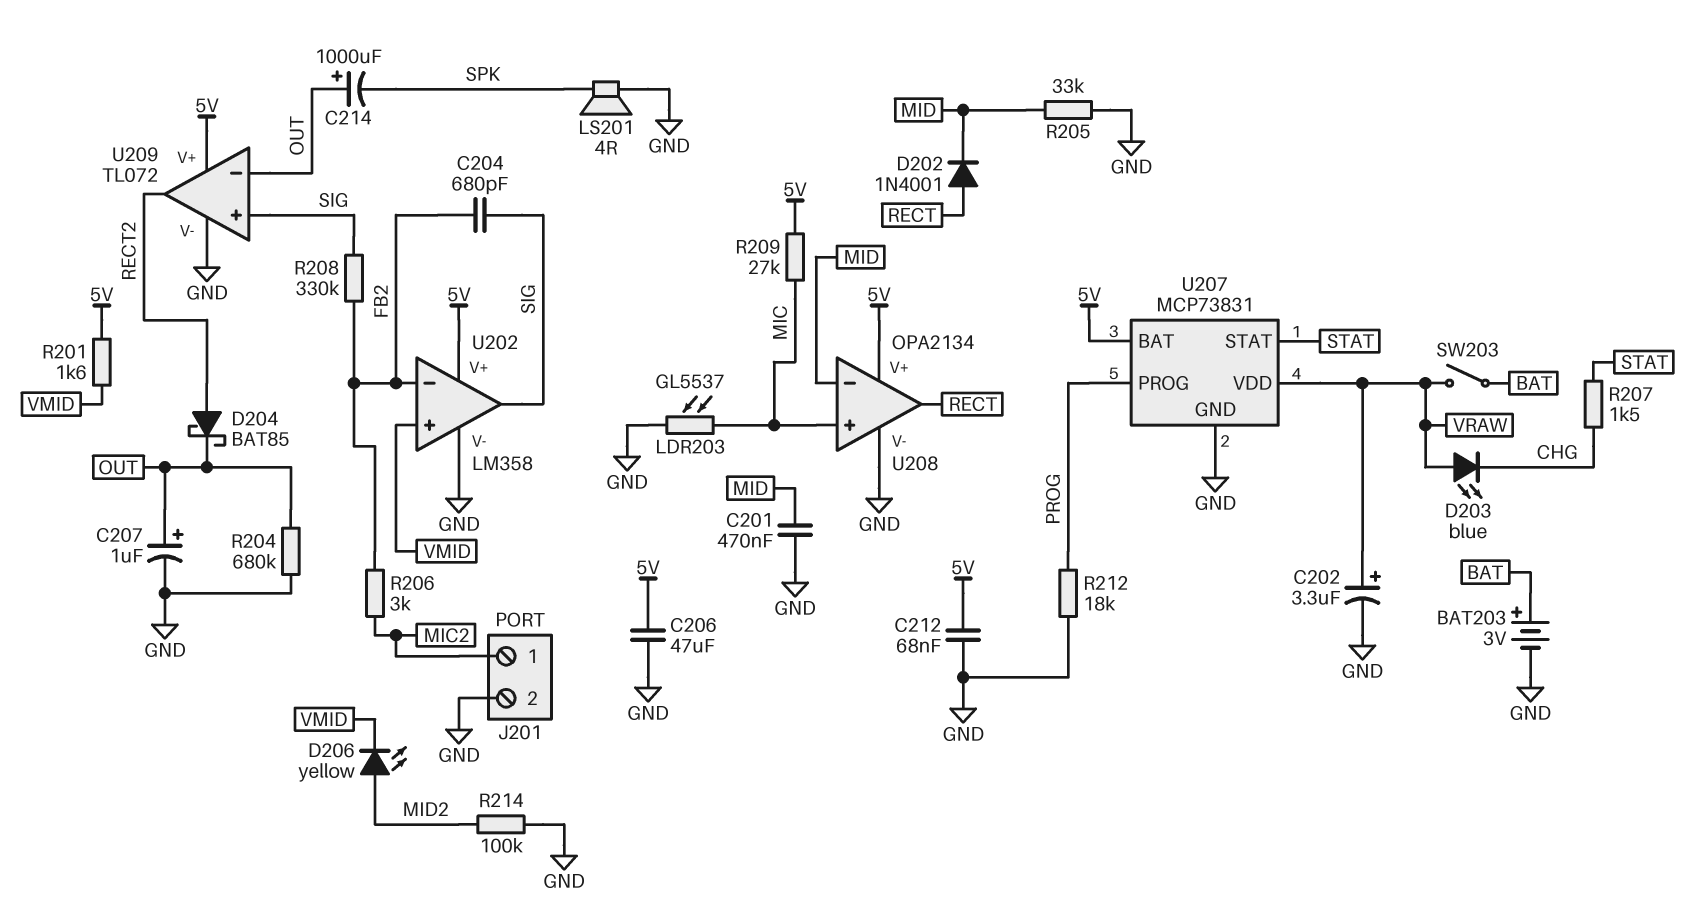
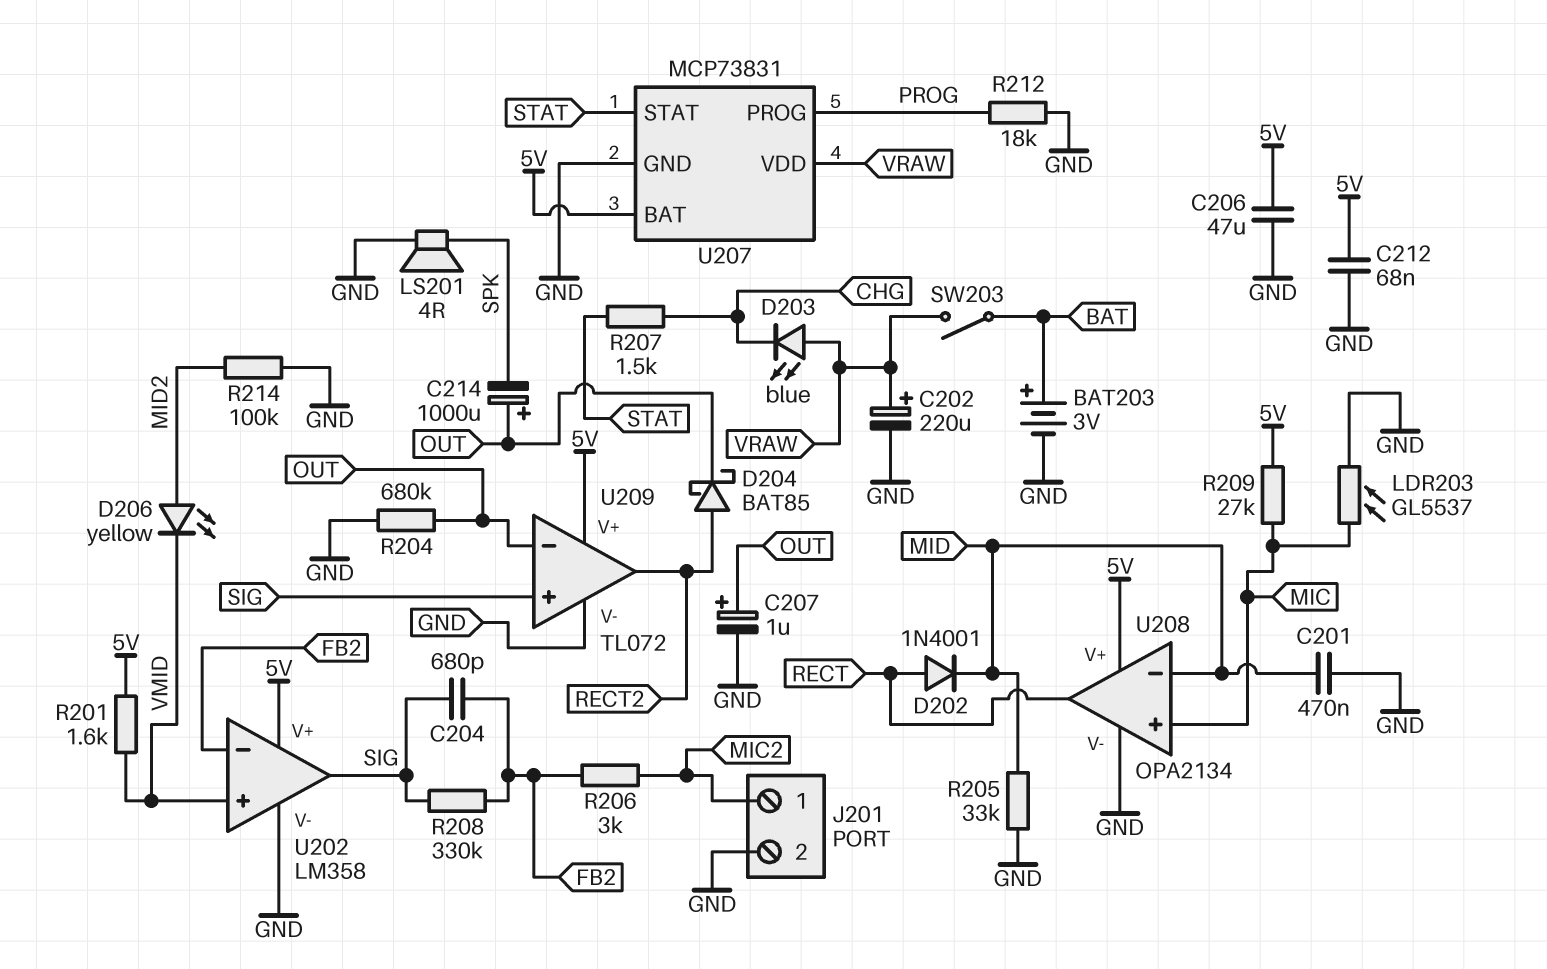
C202: 3.3uF (plus VRAW, minus GND) -> 220uF (plus VRAW, minus GND)

